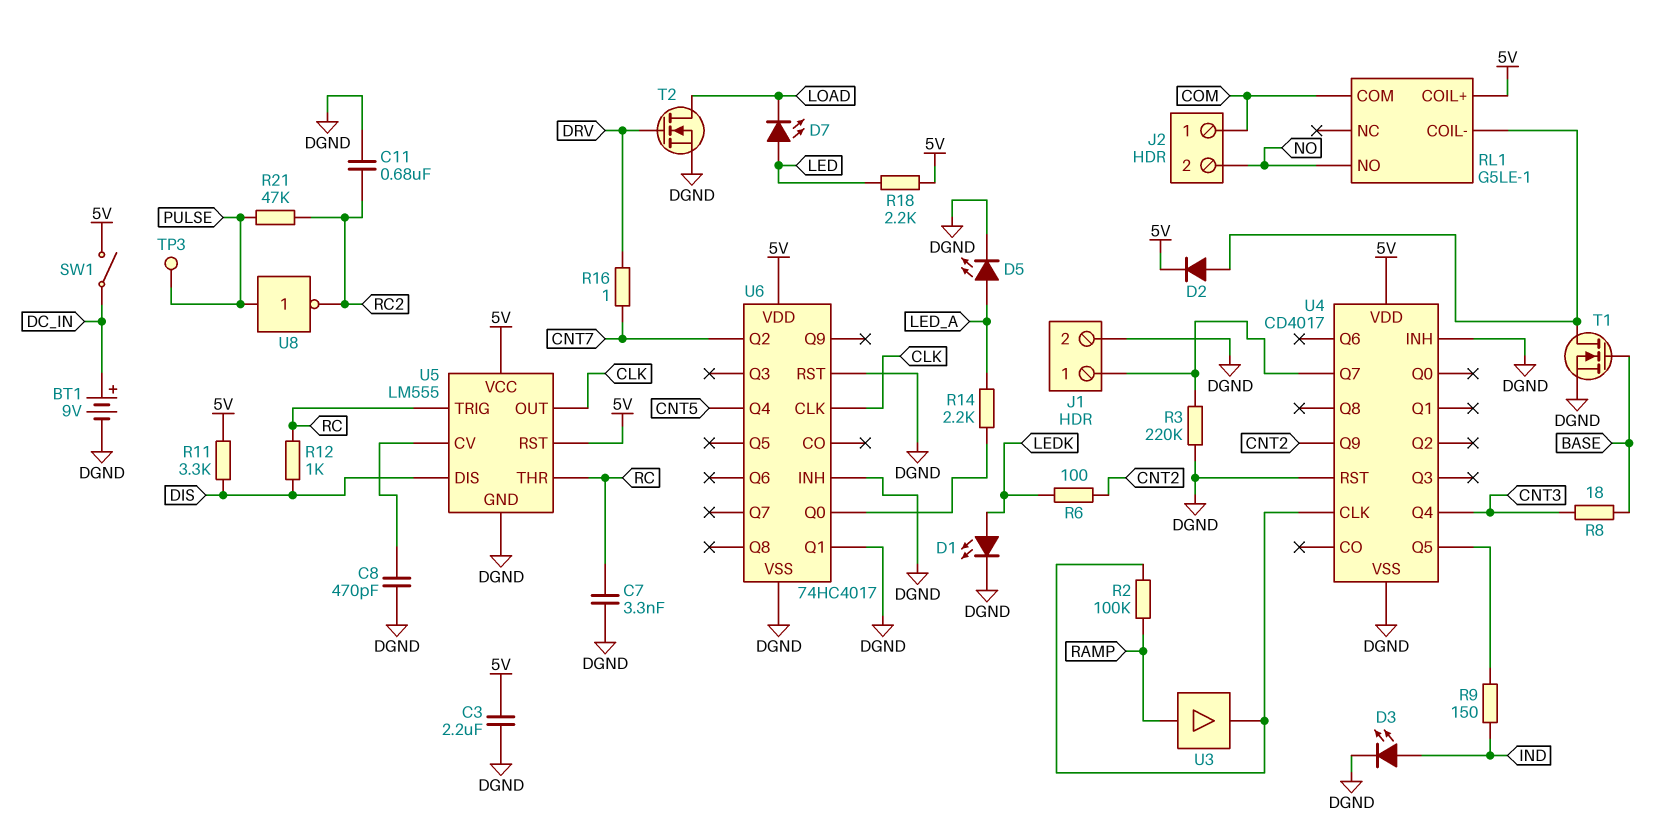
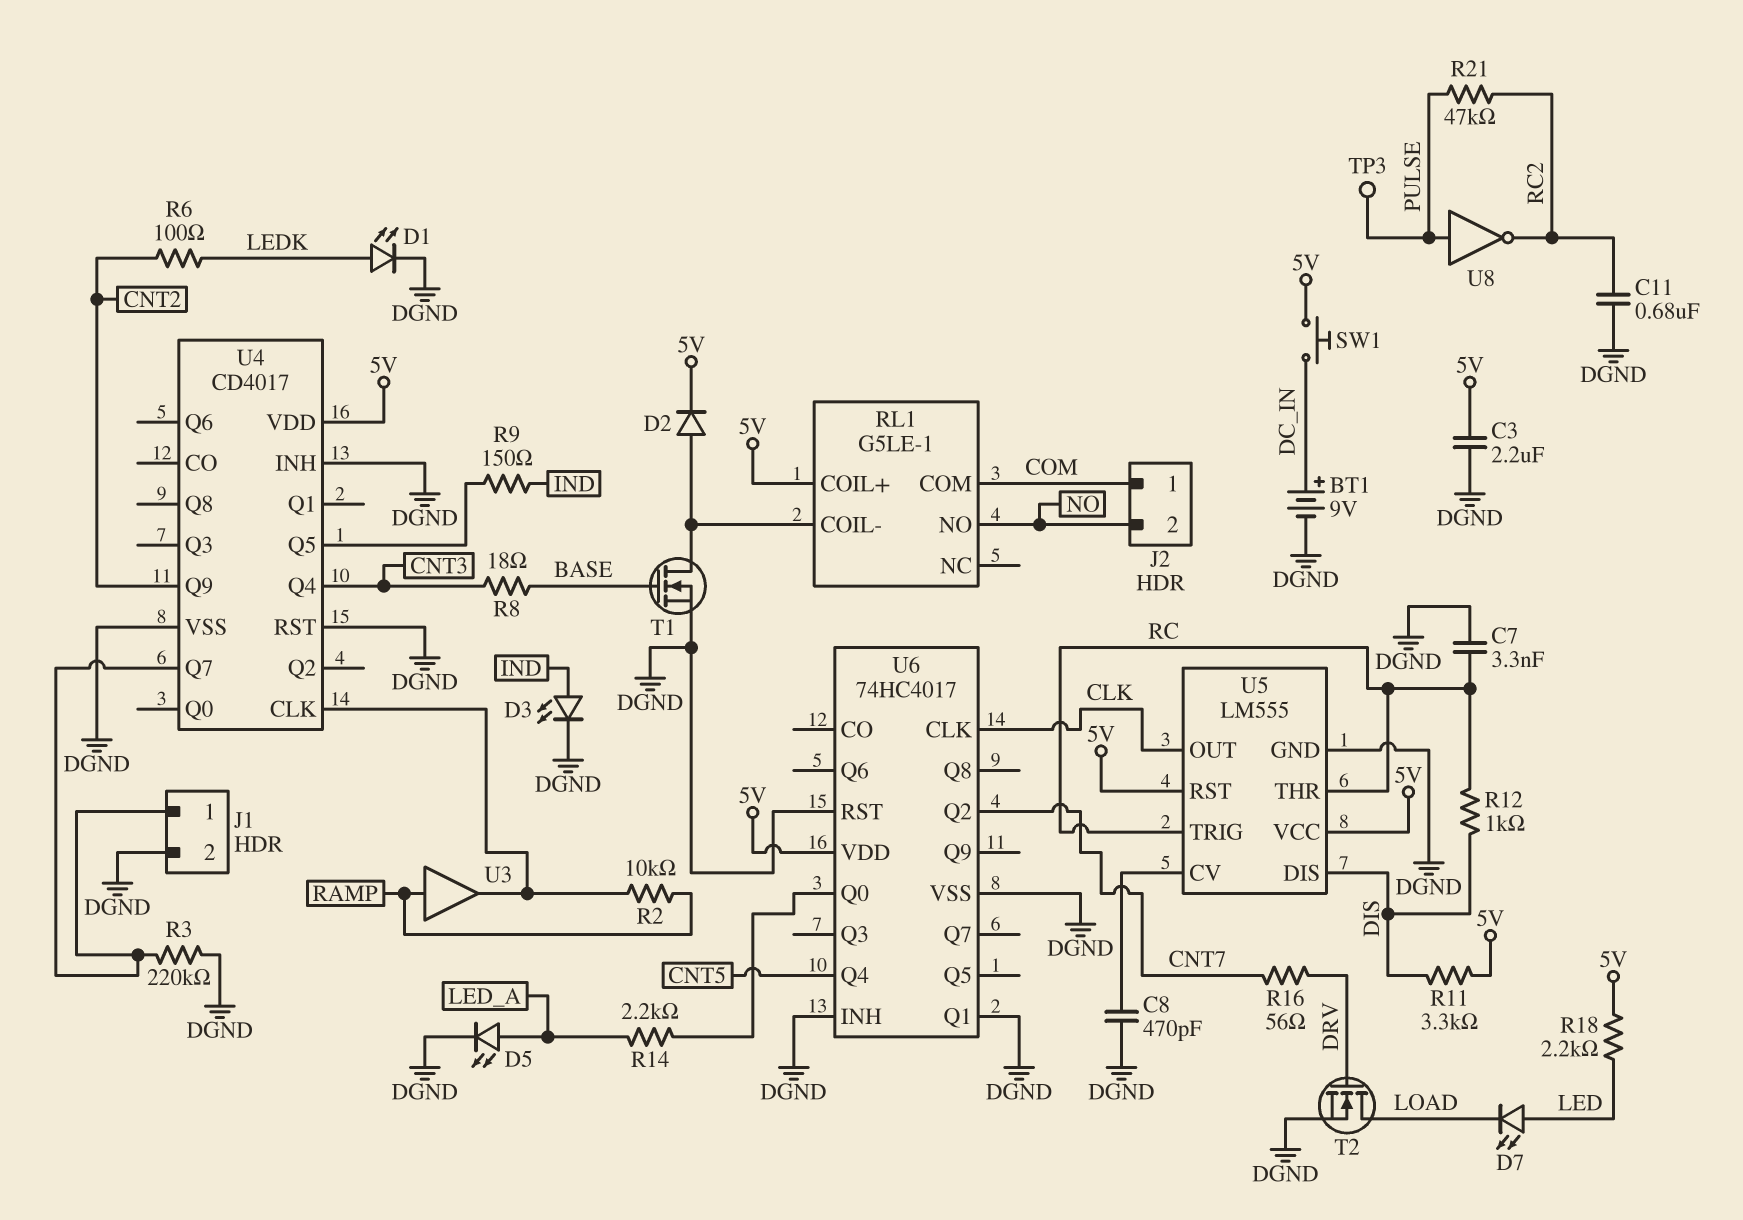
R2: 100k (RAMP, U4/CLK) -> 10k (RAMP, U4/CLK)
R16: 1 (CNT7, DRV) -> 56 (CNT7, DRV)
SW1: switch (5V, DC_IN) -> button (5V, DC_IN)

